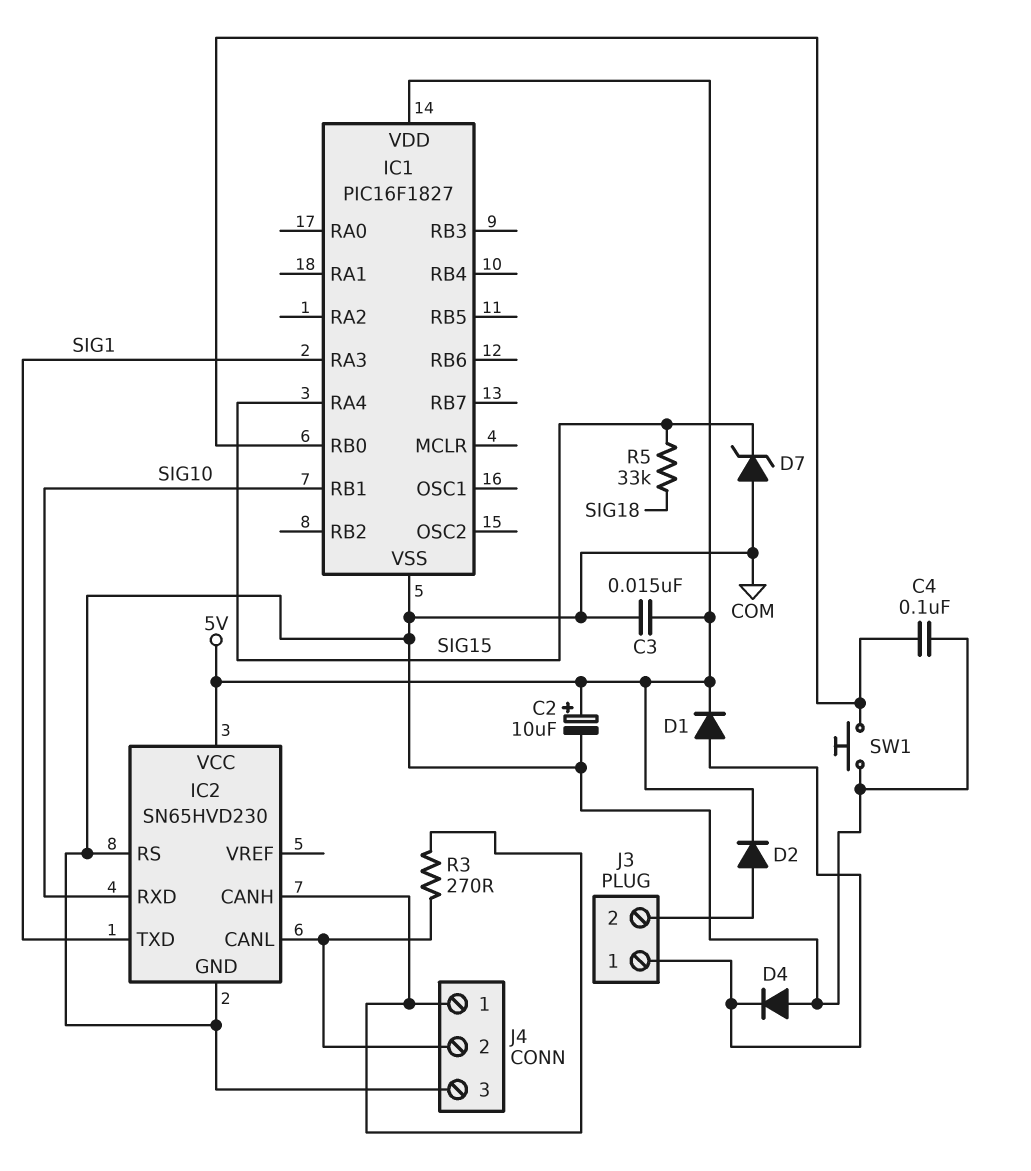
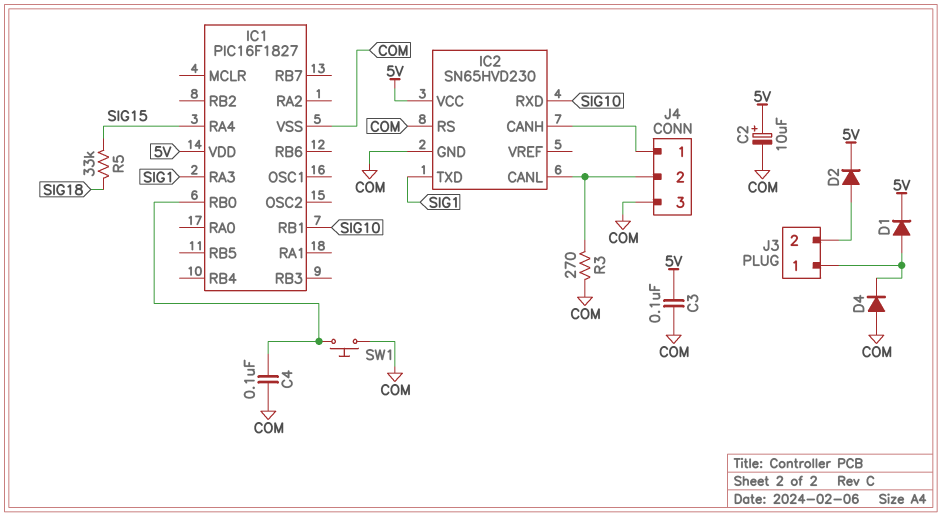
C3: 15nF (5V, COM) -> 100nF (5V, COM)
D7: zener (A COM, K SIG15) -> none
R3: 270 (IC2/CANH, IC2/CANL) -> 270 (COM, IC2/CANL)

